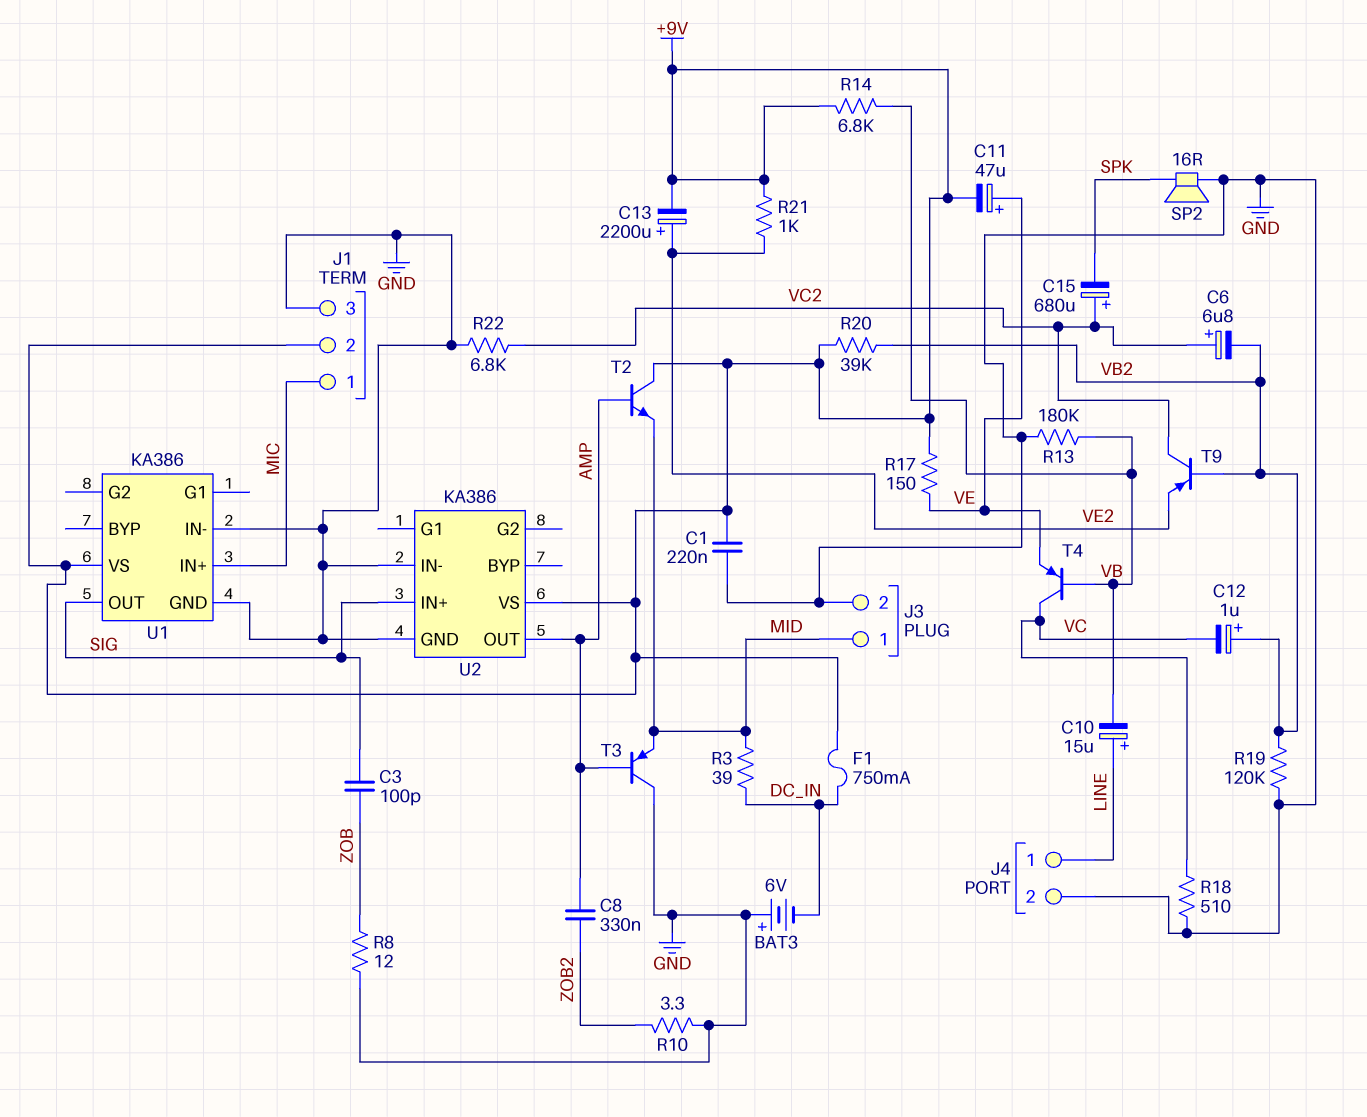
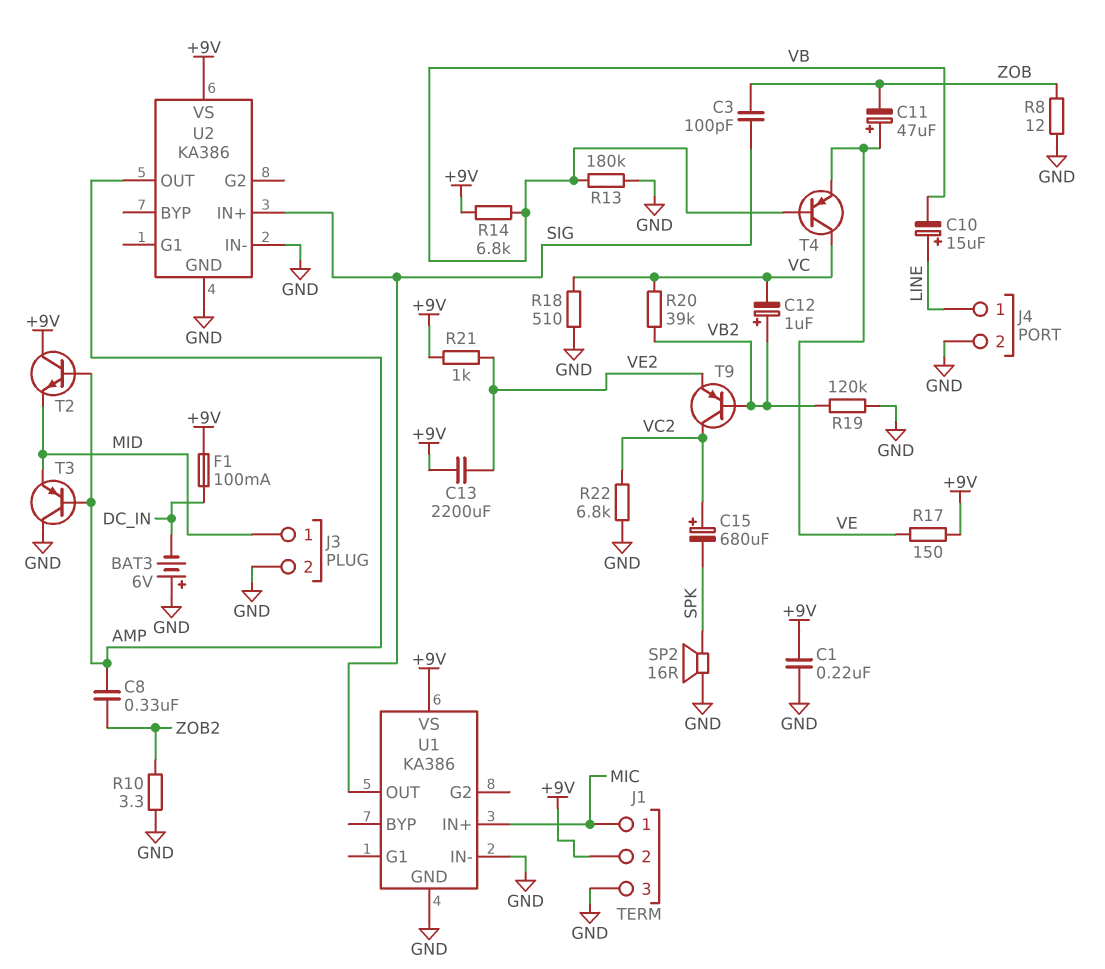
C6: 6.8uF (plus VC2, minus VB2) -> none
C11: 47uF (plus VE, minus +9V) -> 47uF (plus VE, minus ZOB)
C13: 2200uF (plus VE2, minus +9V) -> 2200uF (+9V, VE2)
F1: 750mA (+9V, DC_IN) -> 100mA (+9V, DC_IN)
R3: 39 (DC_IN, MID) -> none
R20: 39k (+9V, VB2) -> 39k (VB2, VC)

